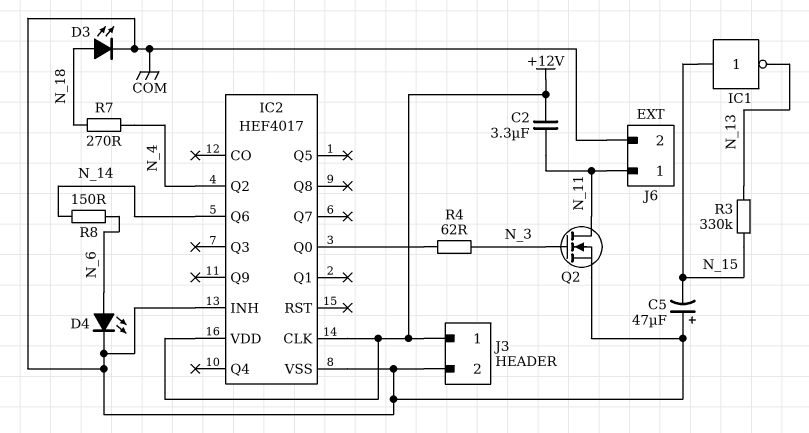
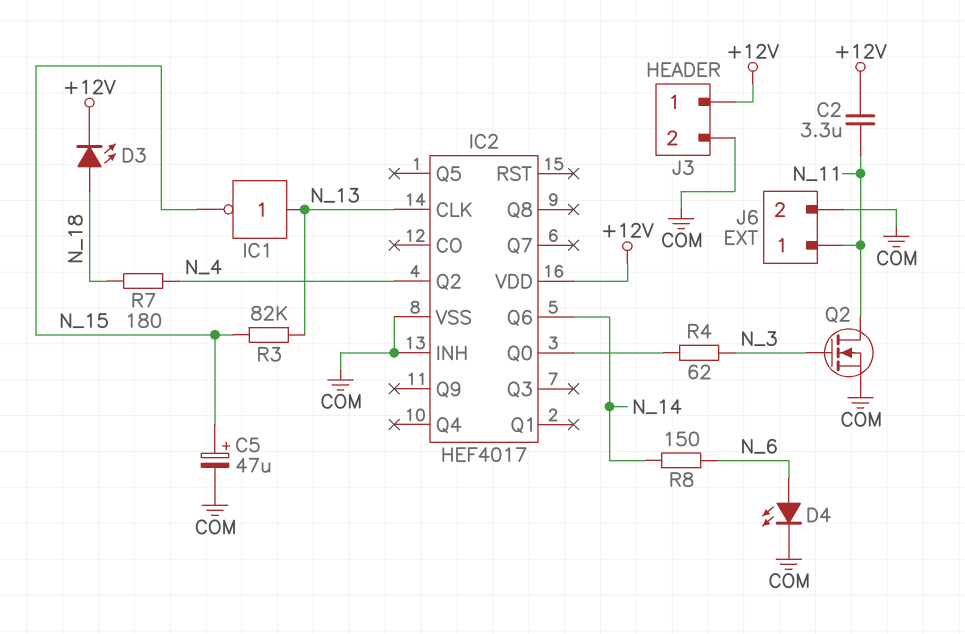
C5: 47uF (plus COM, minus N_15) -> 47uF (plus N_15, minus COM)
D3: LED (A N_18, K COM) -> LED (A N_18, K +12V)
IC1: NOT (in N_15, out N_13) -> NOT (in N_13, out N_15)
IC2 pin CLK: +12V -> N_13
R3: 330k (N_13, N_15) -> 82k (N_13, N_15)
R7: 270 (N_4, N_18) -> 180 (N_4, N_18)

